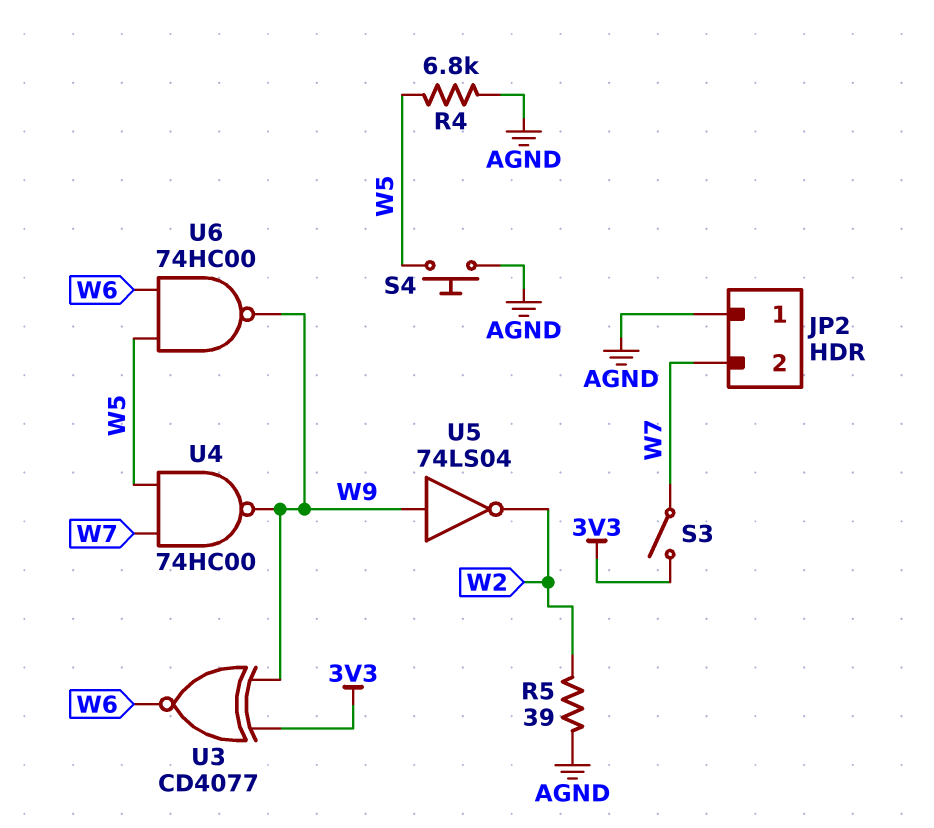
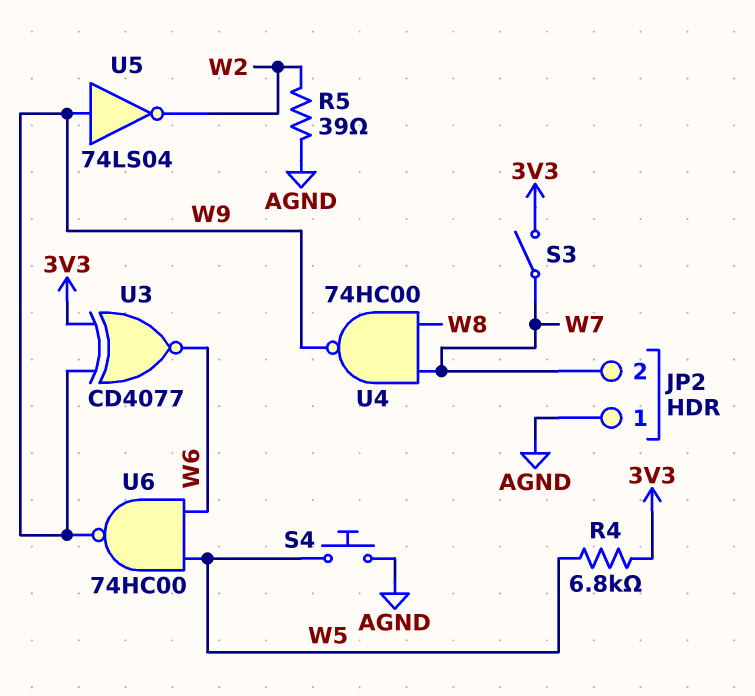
R4: 6.8k (AGND, W5) -> 6.8k (3V3, W5)
U4: NAND 74HC00 (in W5, in W7, out W9) -> NAND 74HC00 (in W7, in W8, out W9)

